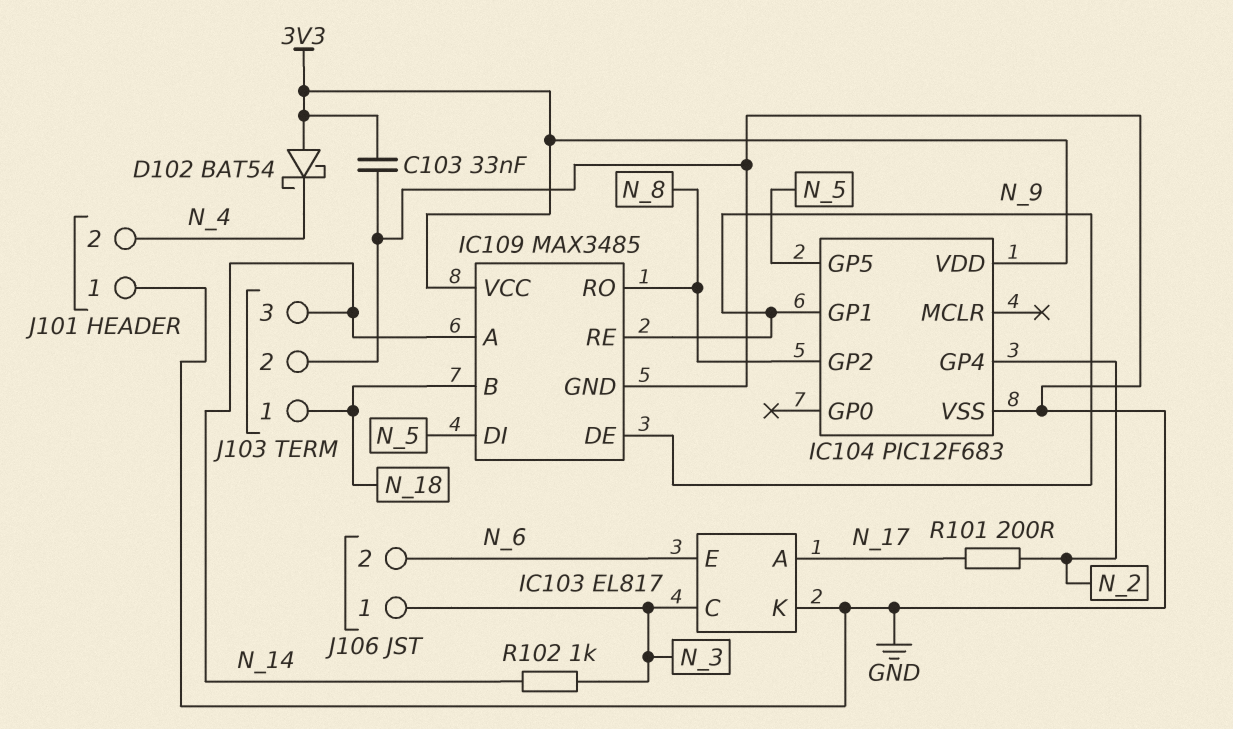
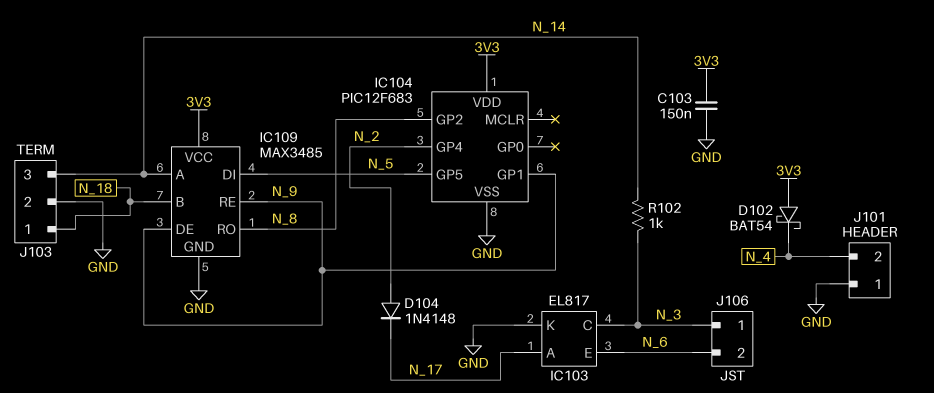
C103: 33nF (3V3, GND) -> 150nF (3V3, GND)
D104: none -> diode 1N4148 (A N_2, K N_17)
R101: 200 (N_2, N_17) -> none

